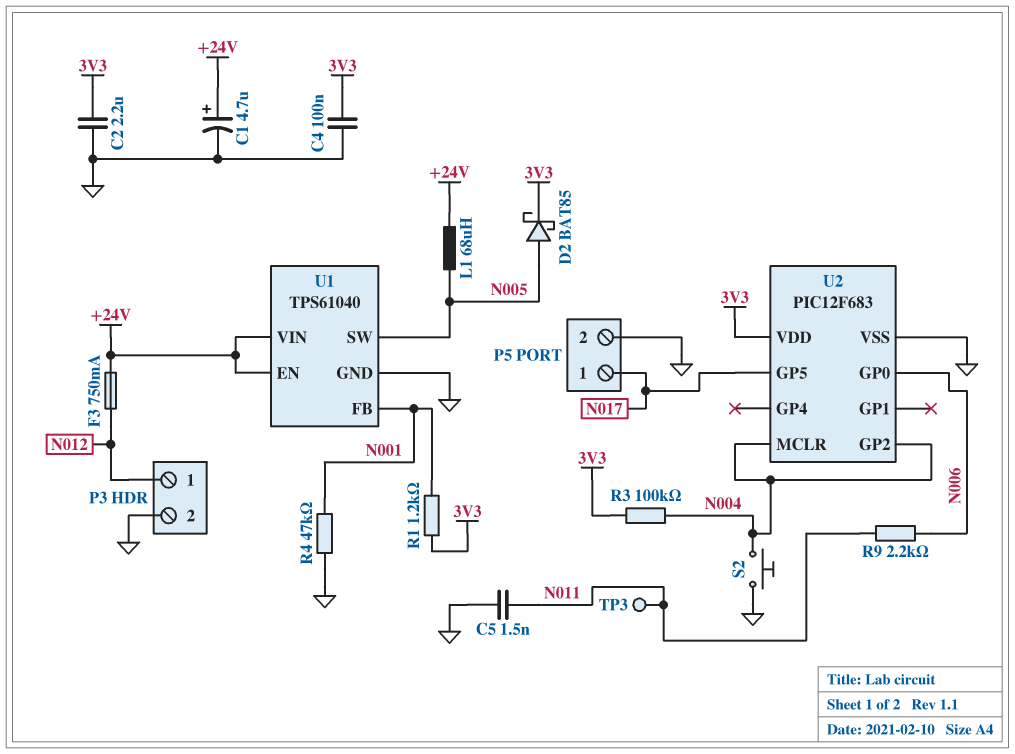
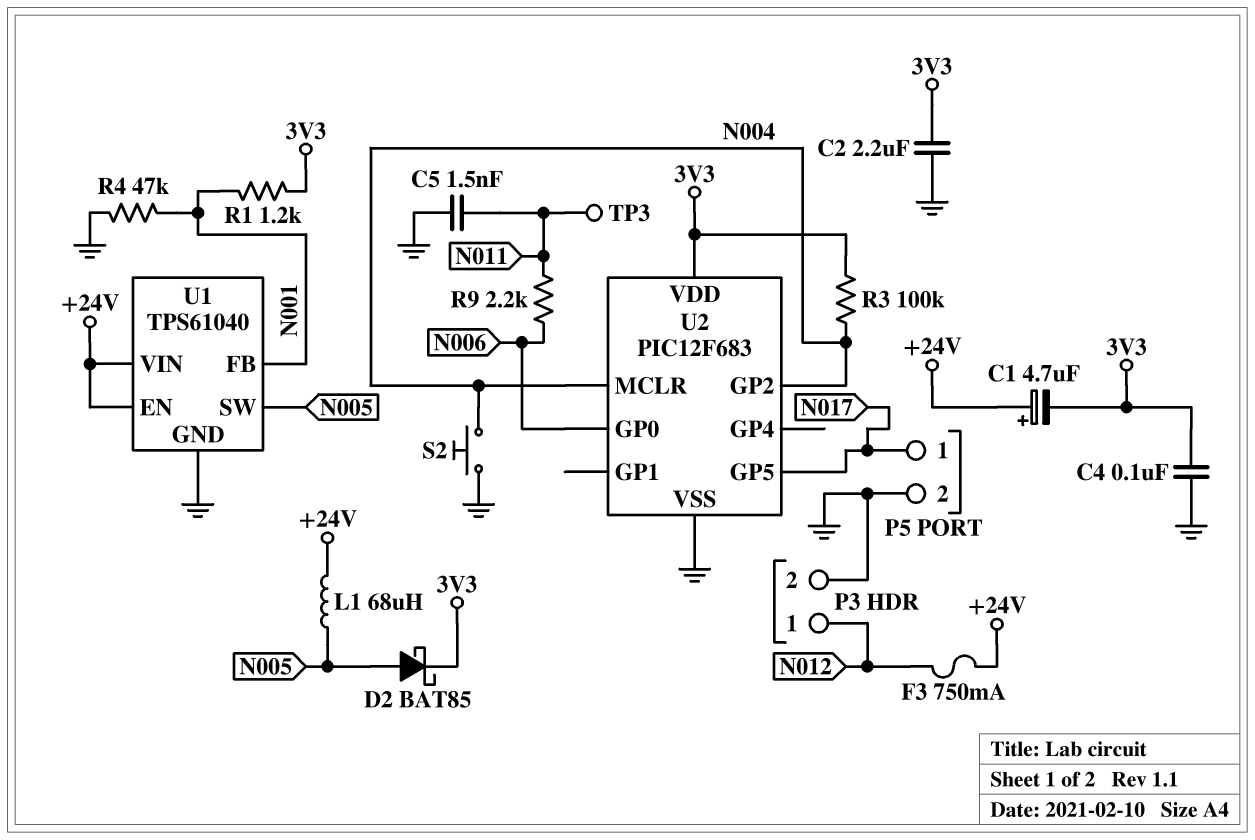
C1: 4.7uF (plus +24V, minus GND) -> 4.7uF (plus +24V, minus 3V3)

